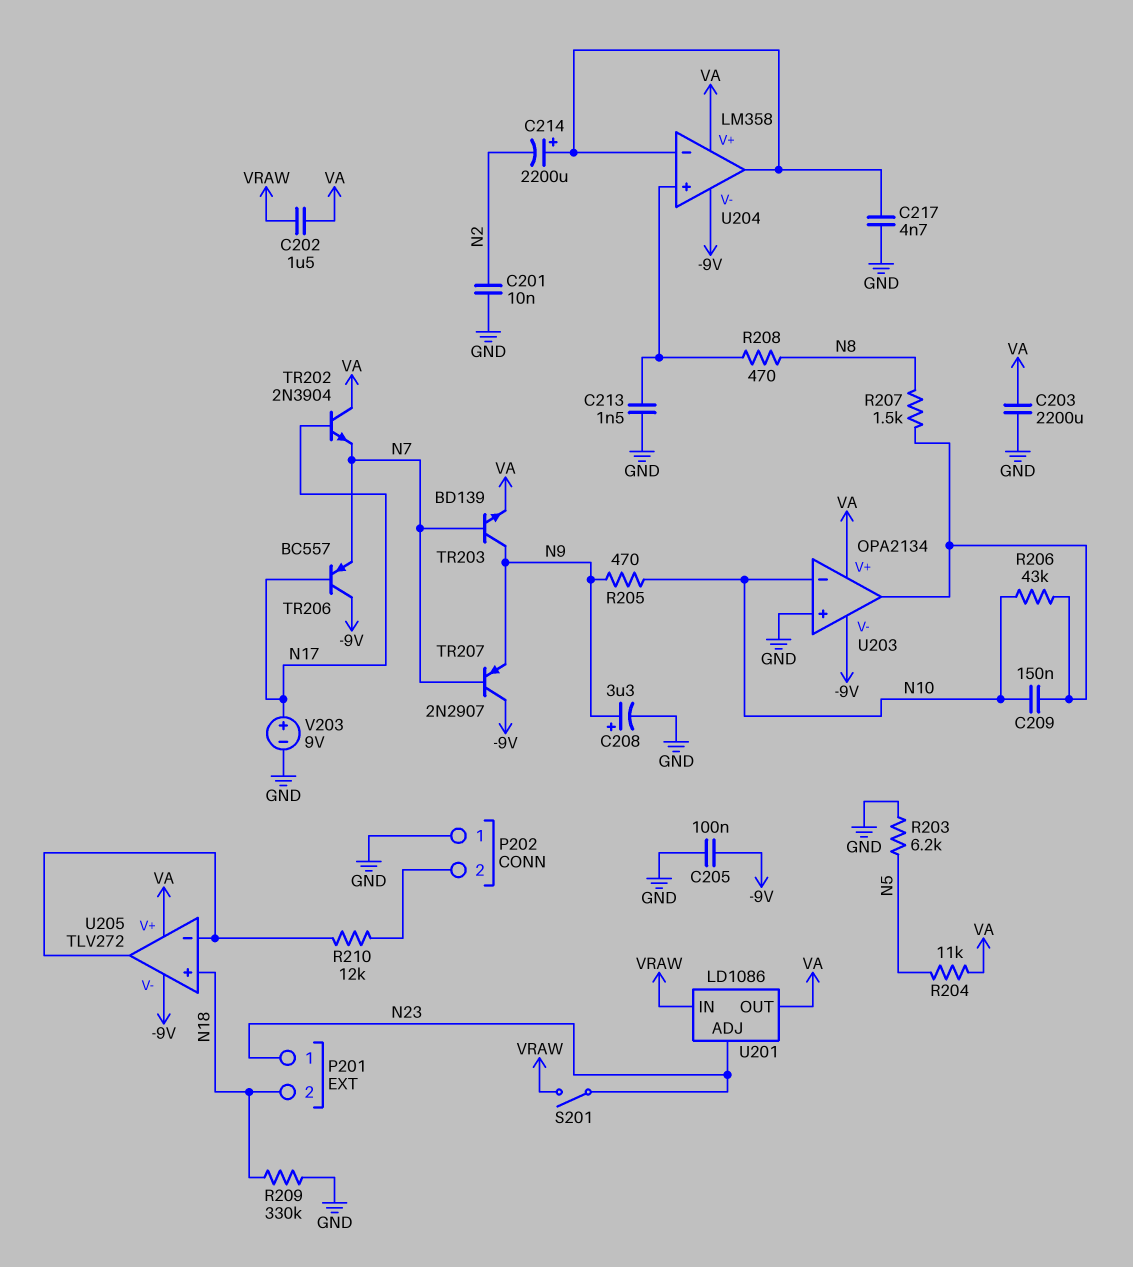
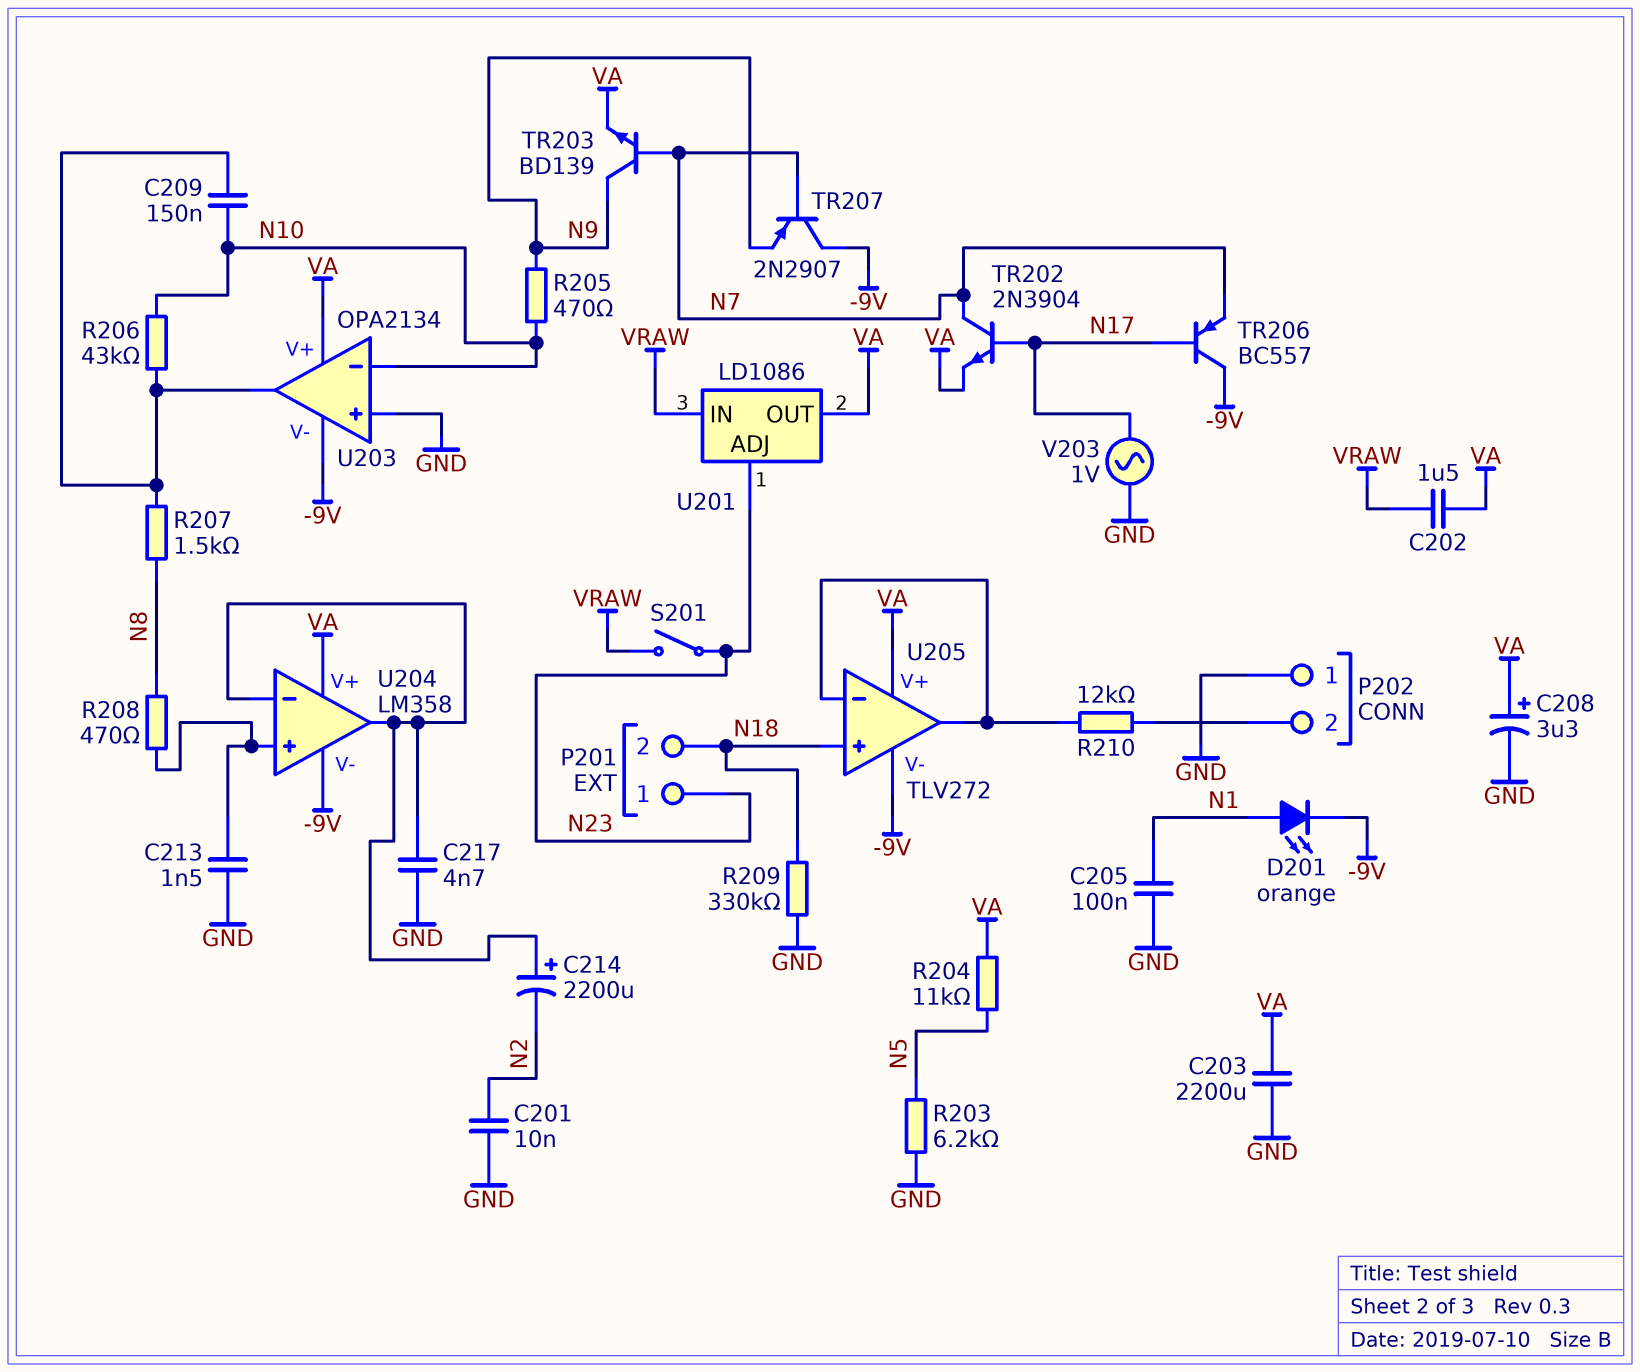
C205: 100nF (-9V, GND) -> 100nF (GND, N1)
C208: 3.3uF (plus N9, minus GND) -> 3.3uF (plus VA, minus GND)
D201: none -> LED orange (A N1, K -9V)
TR202: NPN 2N3904 (B N17, C VA, E N7) -> NPN 2N3904 (B N17, C N7, E VA)
V203: 9V (plus N17, minus GND) -> AC 1V (GND, N17)

